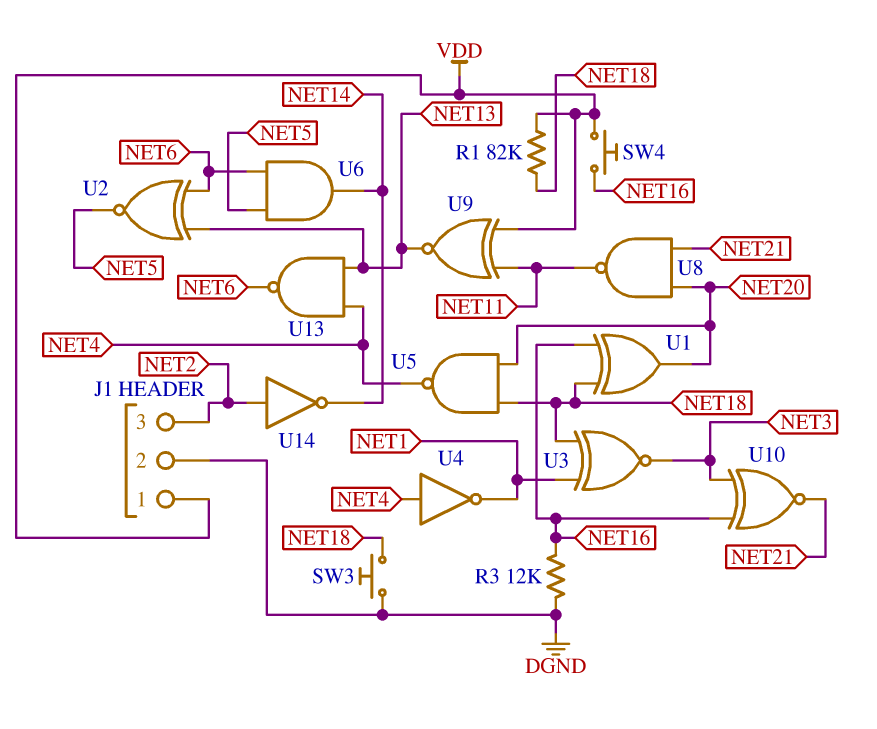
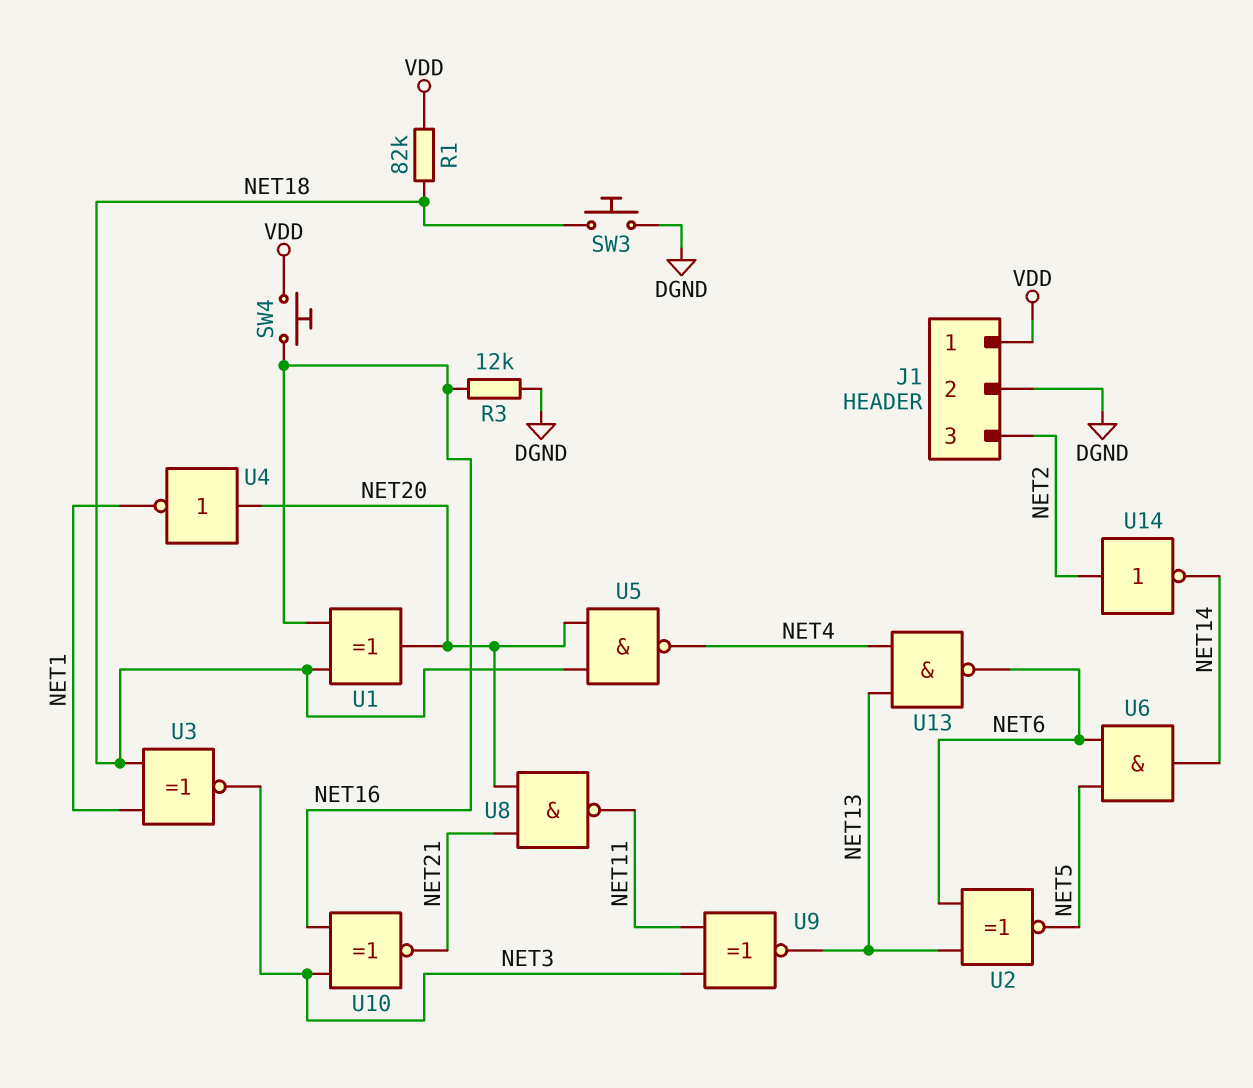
U4: NOT (in NET4, out NET1) -> NOT (in NET20, out NET1)
U9: XNOR (in NET11, in VDD, out NET13) -> XNOR (in NET3, in NET11, out NET13)

